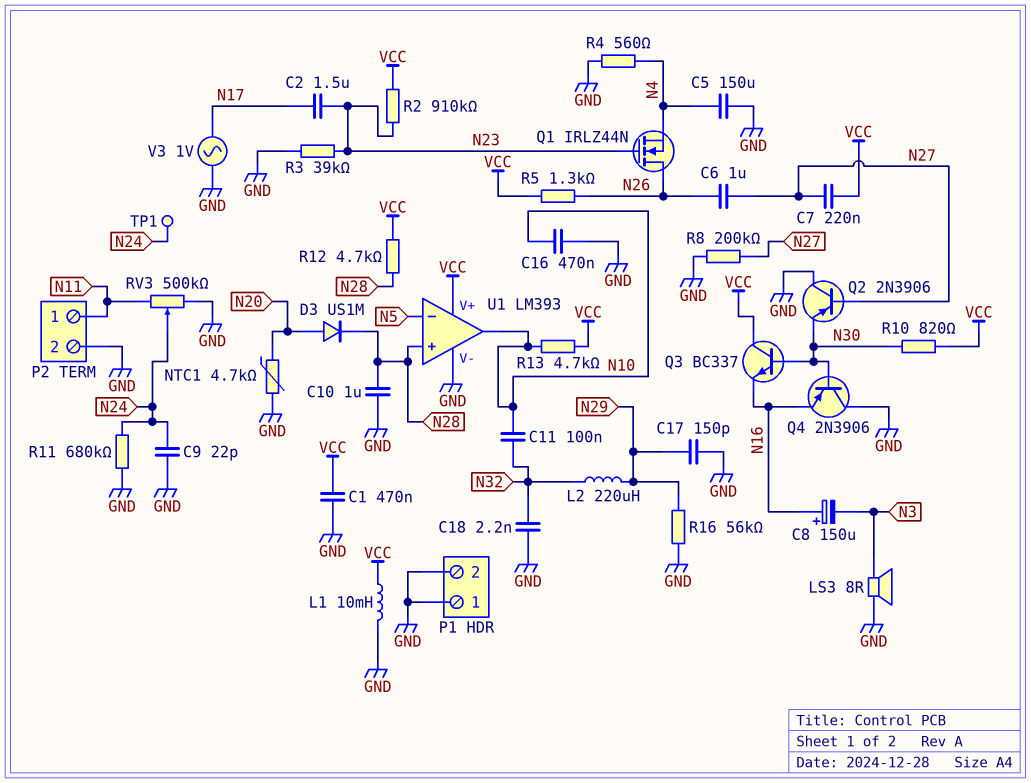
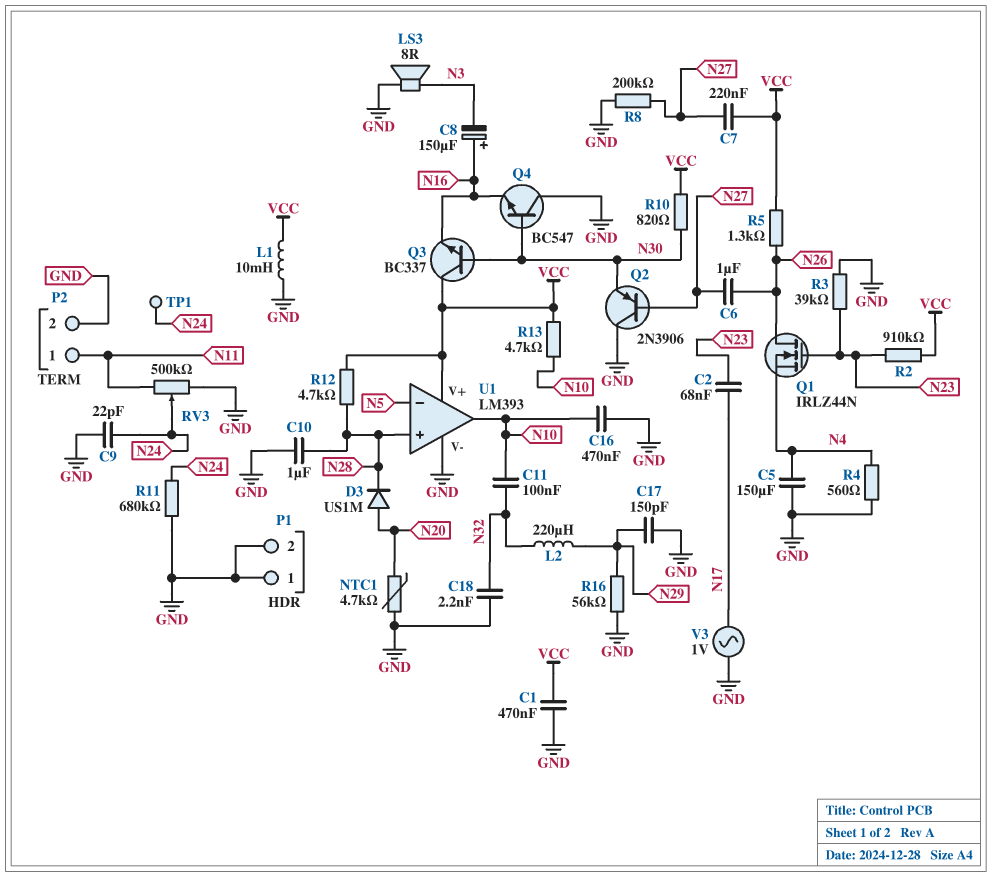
C2: 1.5uF (N17, N23) -> 68nF (N17, N23)
Q4: PNP 2N3906 (B N30, C GND, E N16) -> NPN BC547 (B N30, C GND, E N16)

